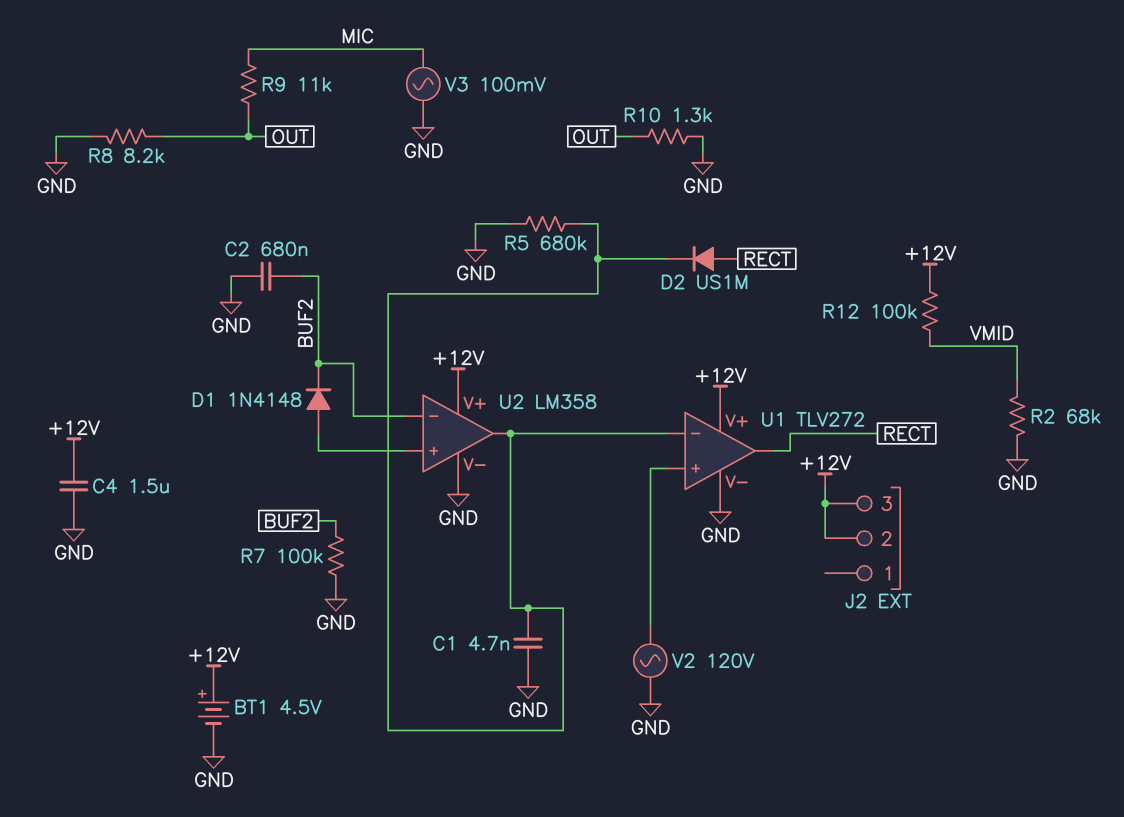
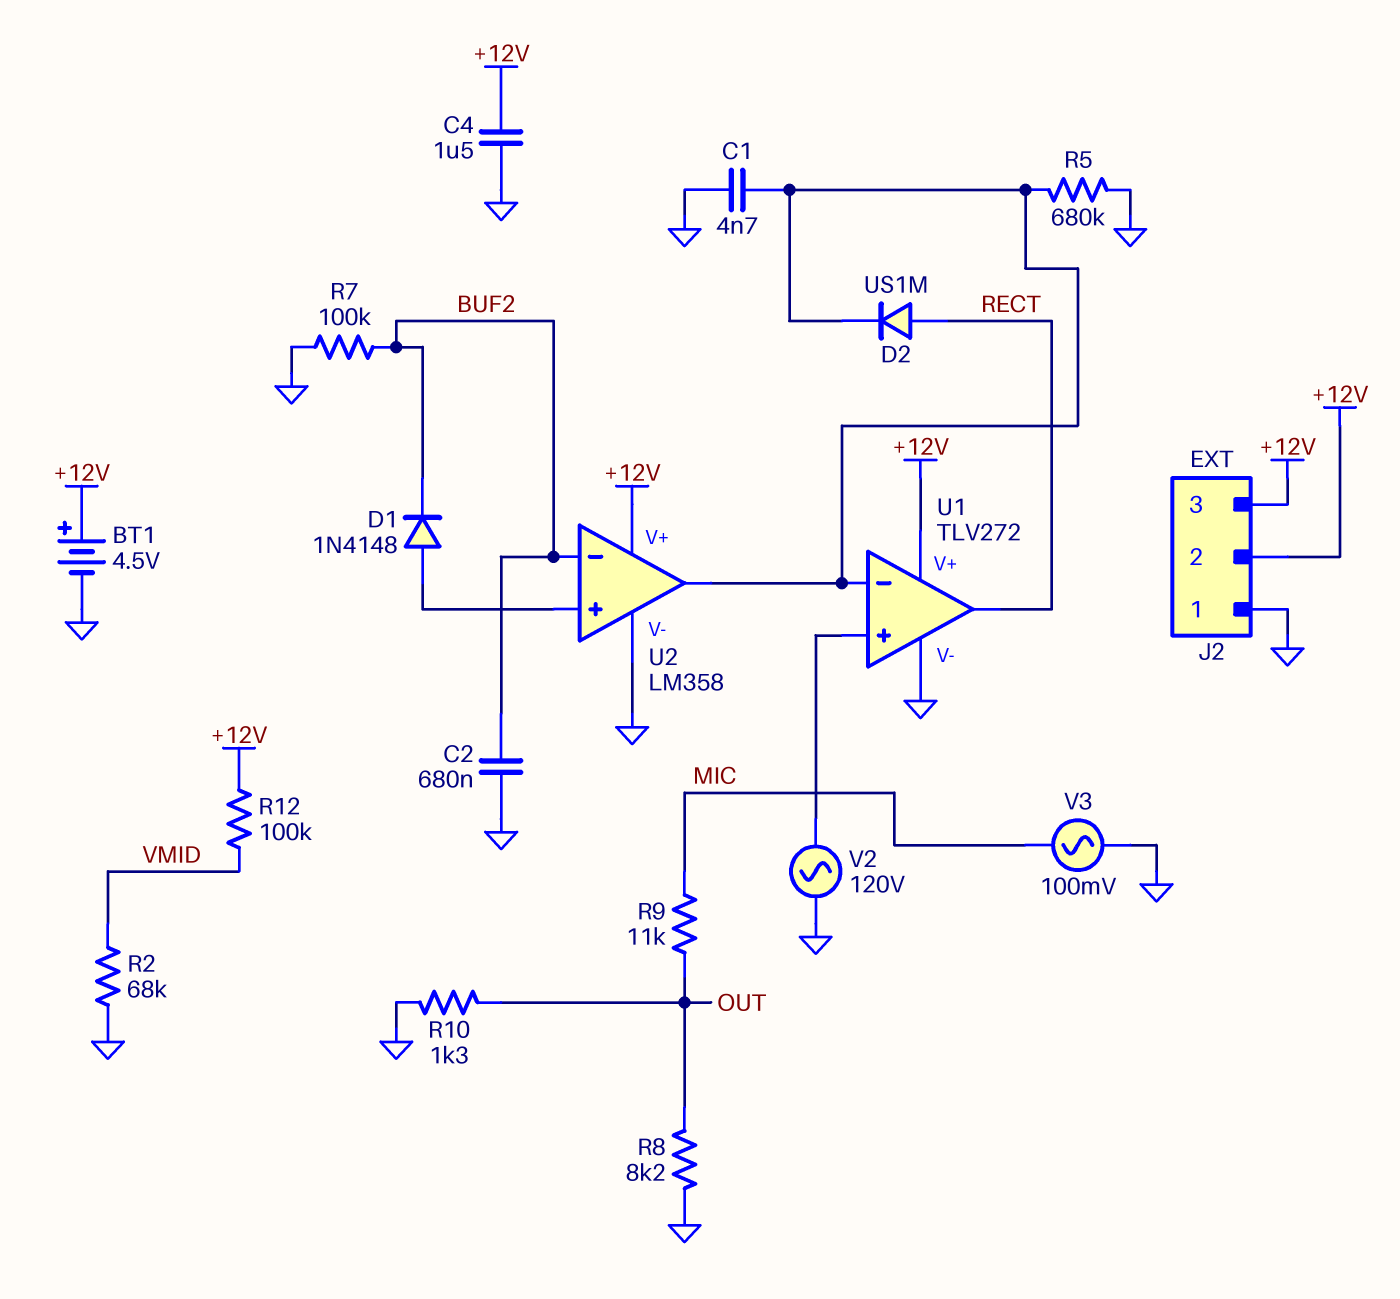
J2 pin 1: none -> GND

